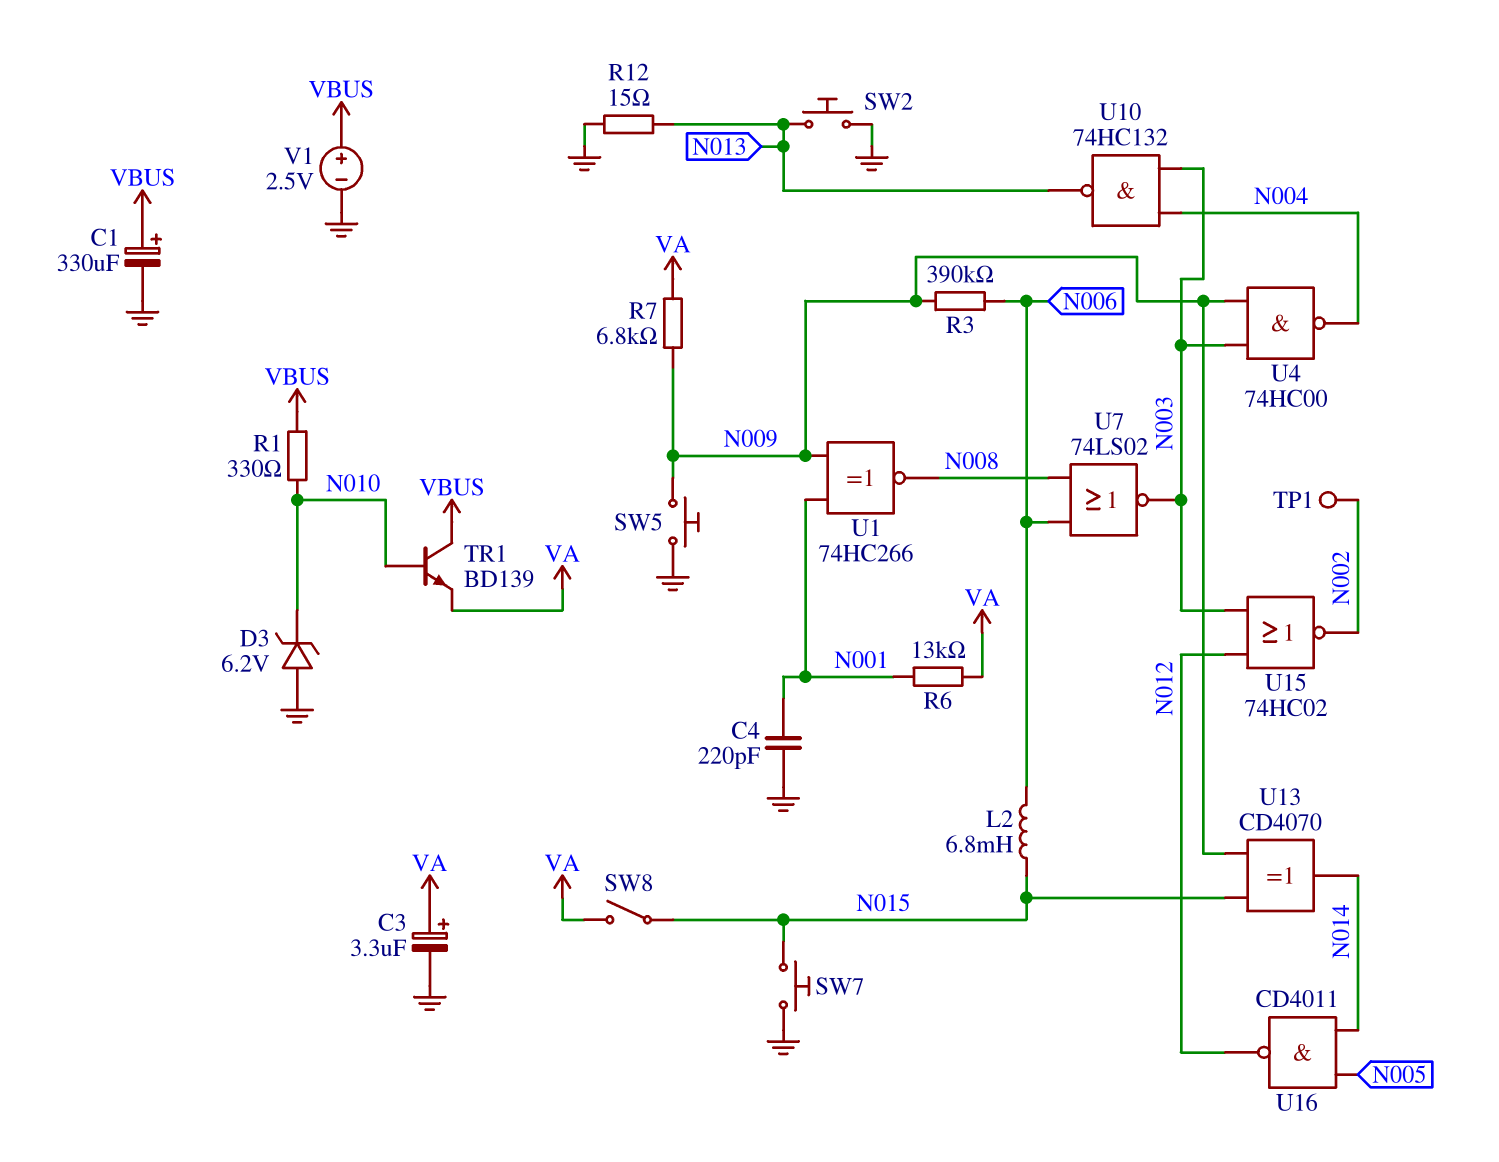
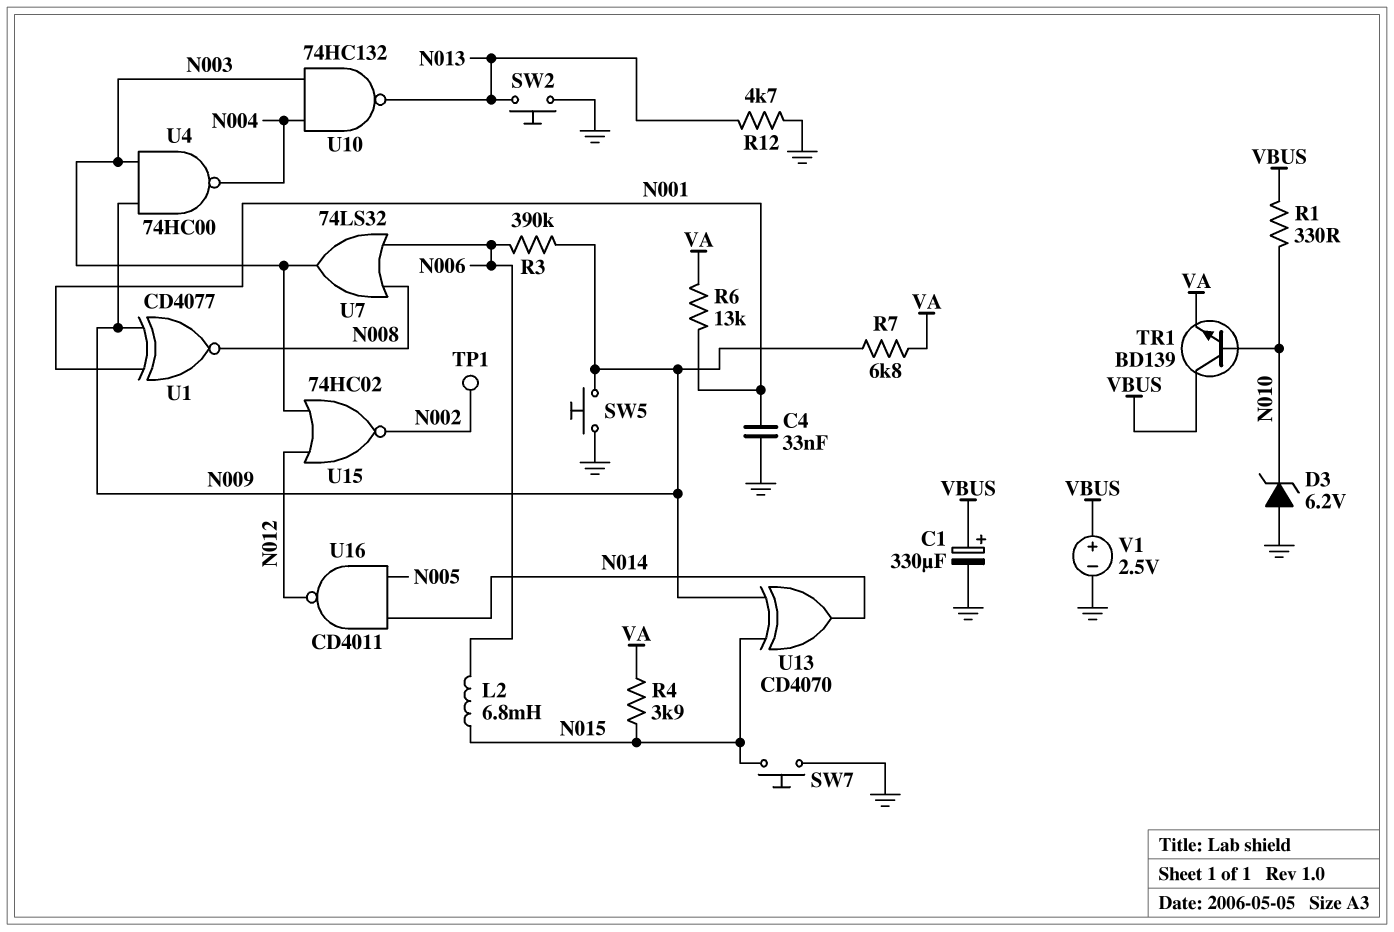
C3: 3.3uF (plus VA, minus GND) -> none
C4: 220pF (GND, N001) -> 33nF (GND, N001)
R4: none -> 3.9k (N015, VA)
R12: 15 (GND, N013) -> 4.7k (GND, N013)
SW8: switch (N015, VA) -> none
U1: XNOR 74HC266 (in N001, in N009, out N008) -> XNOR CD4077 (in N001, in N009, out N008)
U7: NOR 74LS02 (in N006, in N008, out N003) -> OR 74LS32 (in N006, in N008, out N003)

